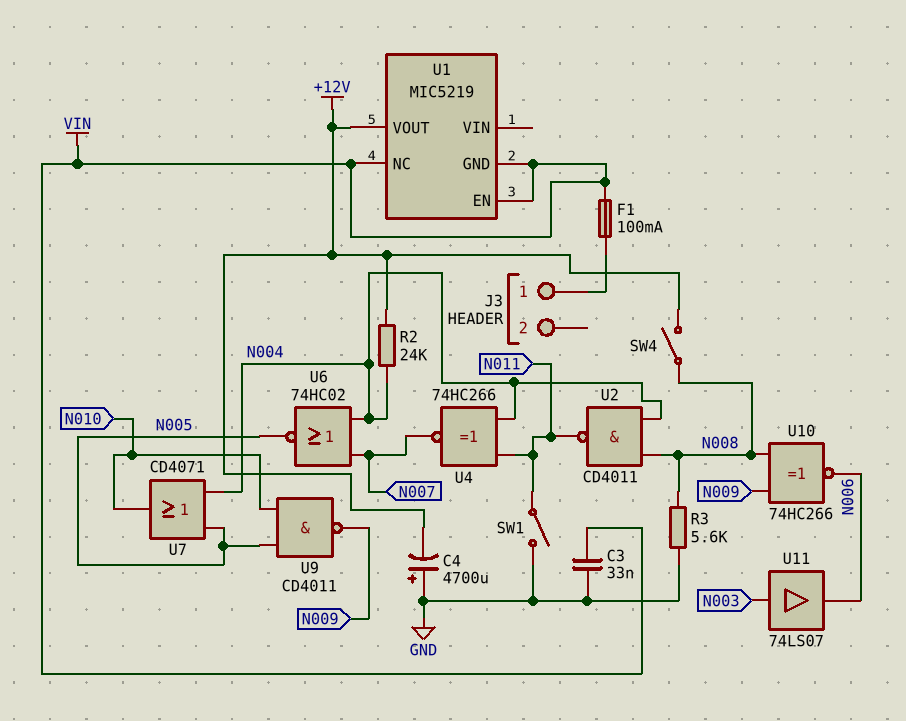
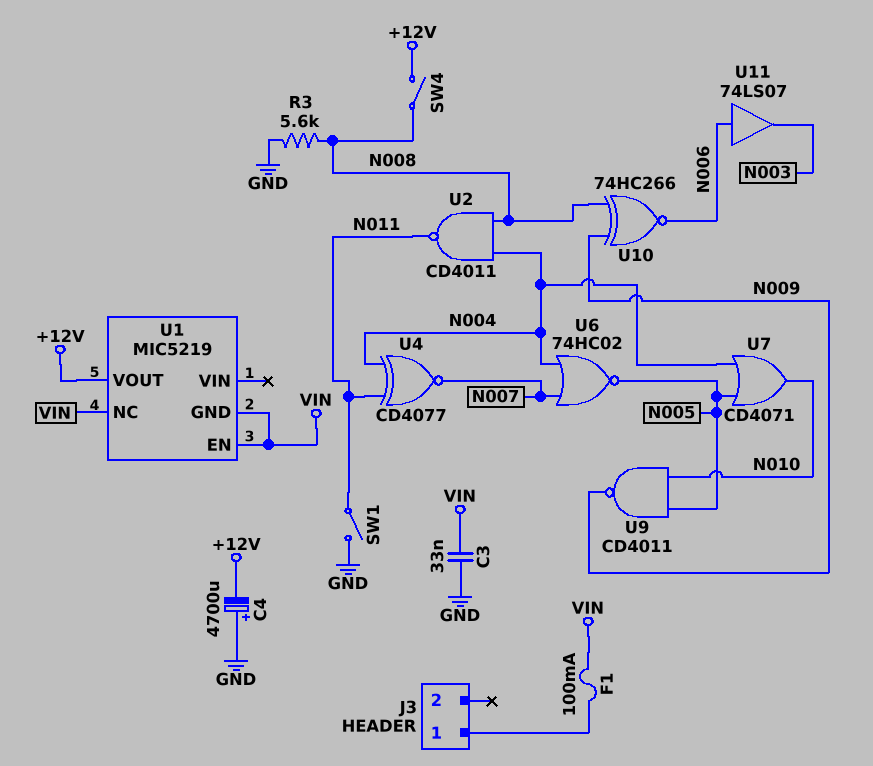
R2: 24k (+12V, N004) -> none
U4: XNOR 74HC266 (in N004, in N011, out N007) -> XNOR CD4077 (in N004, in N011, out N007)
U11: buffer 74LS07 (in N003, out N006) -> buffer 74LS07 (in N006, out N003)

